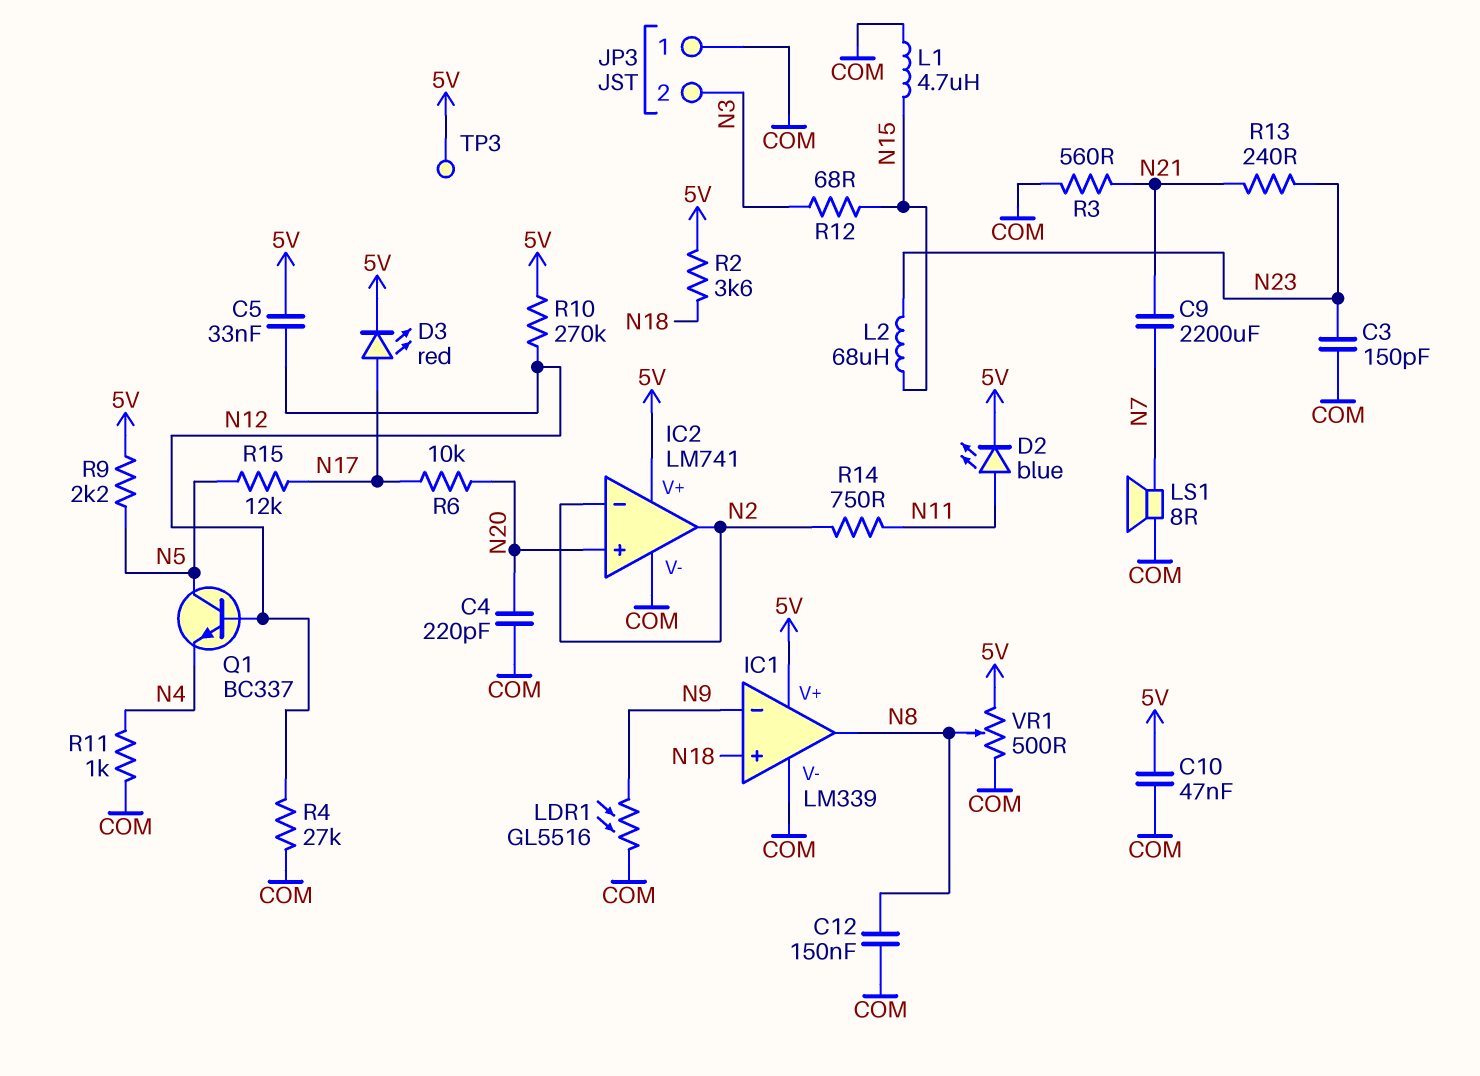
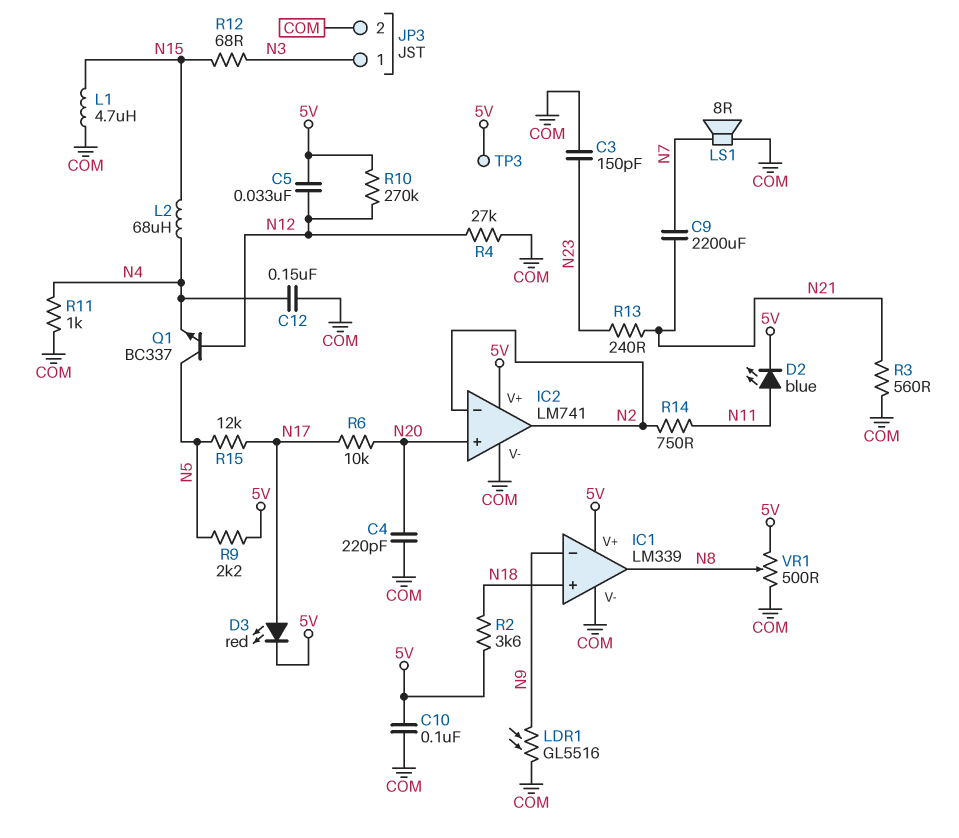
C10: 47nF (5V, COM) -> 100nF (5V, COM)
C12: 150nF (COM, N8) -> 150nF (COM, N4)
JP3 pin 1: COM -> N3
JP3 pin 2: N3 -> COM
L2: 68uH (N15, N23) -> 68uH (N4, N15)

